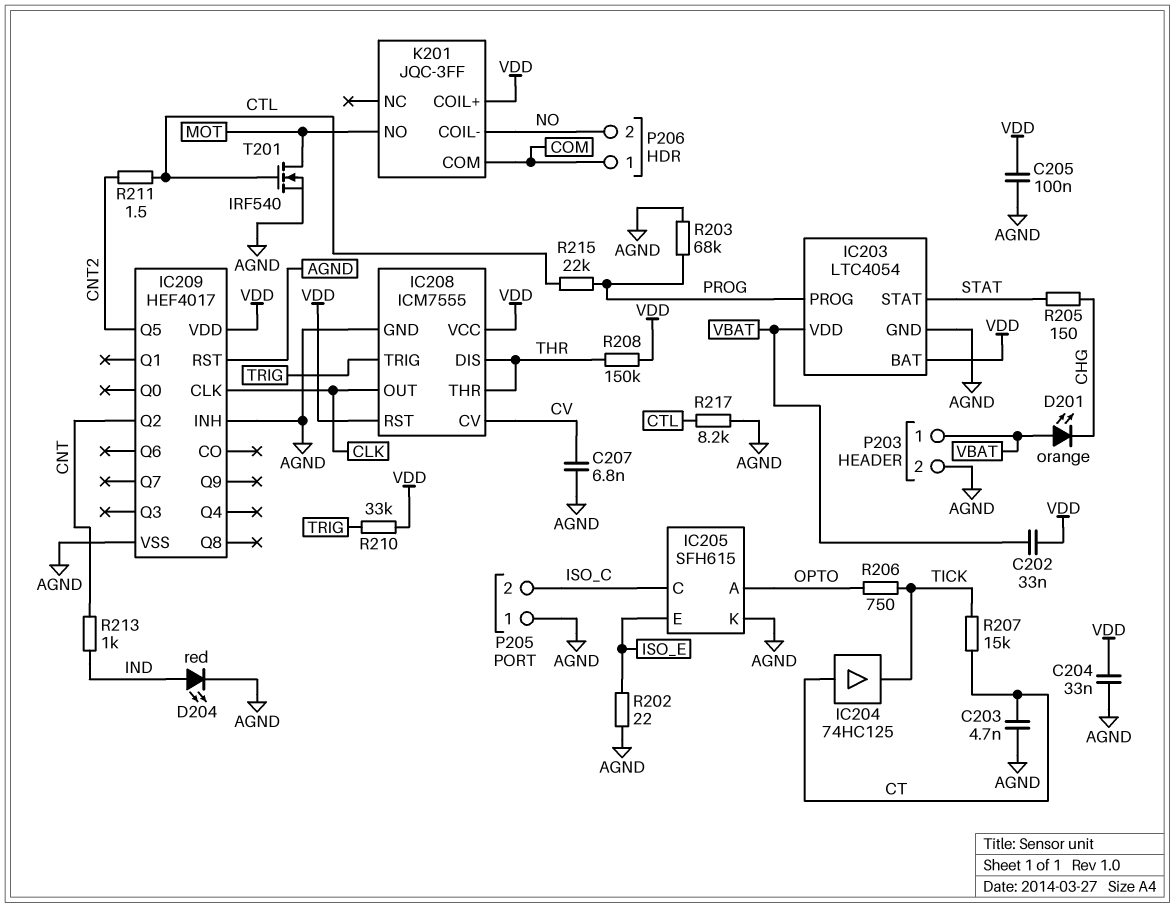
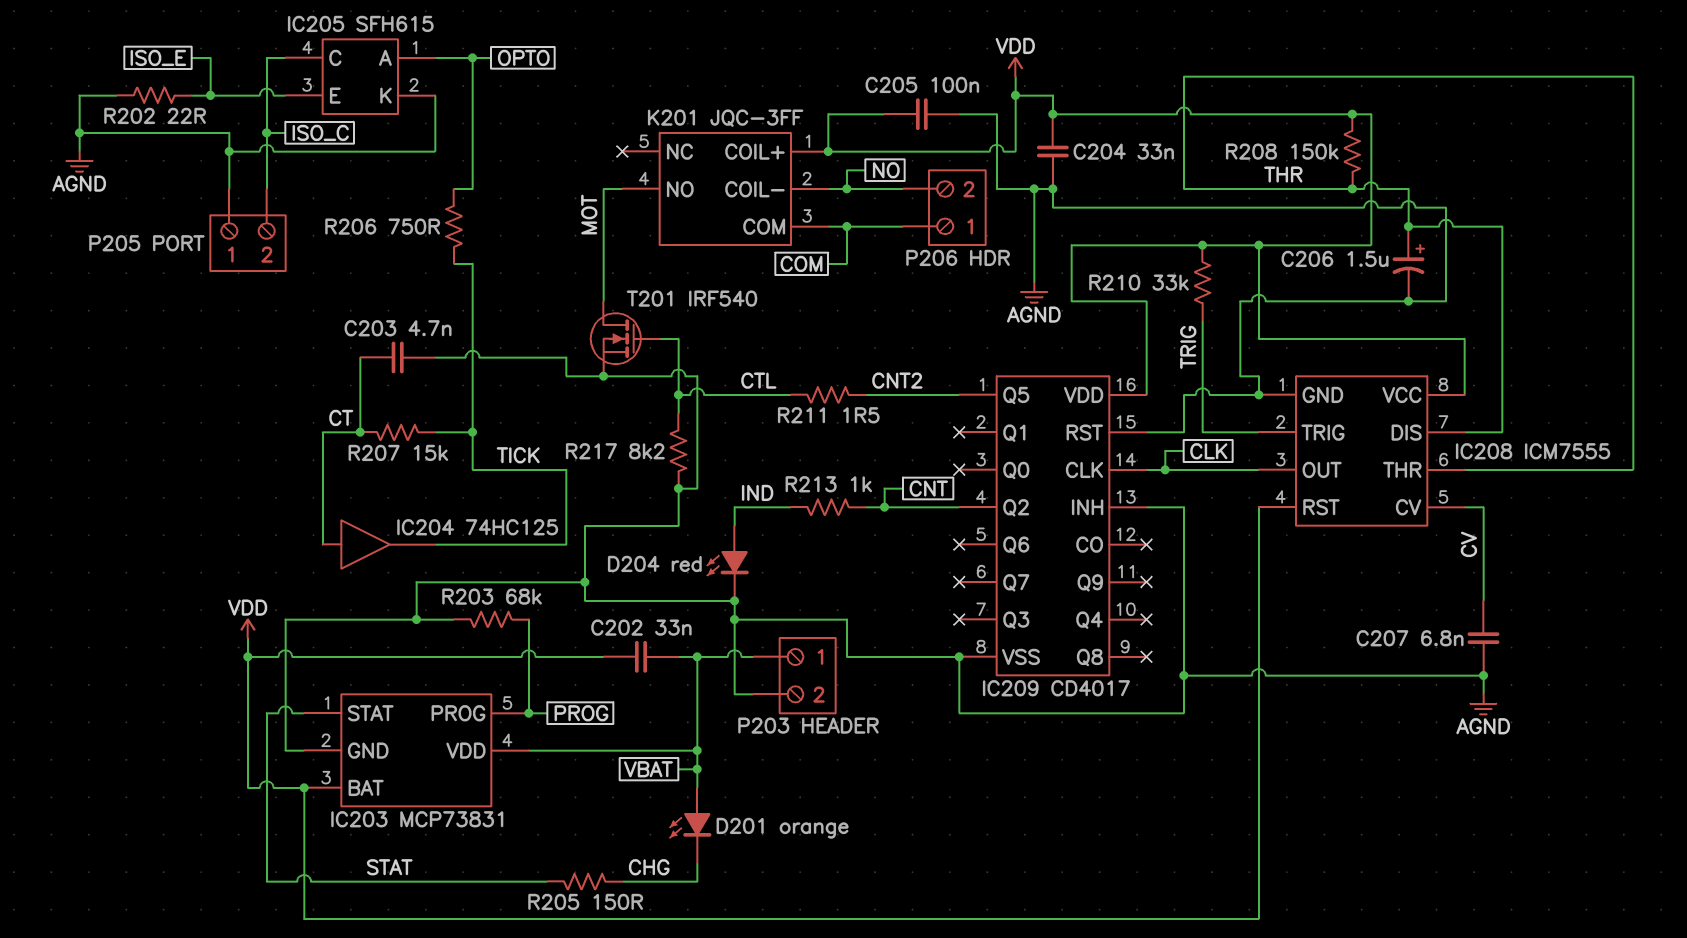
C206: none -> 1.5uF (plus THR, minus AGND)
IC203: LTC4054 -> MCP73831
IC209: HEF4017 -> CD4017
R215: 22k (CTL, PROG) -> none

